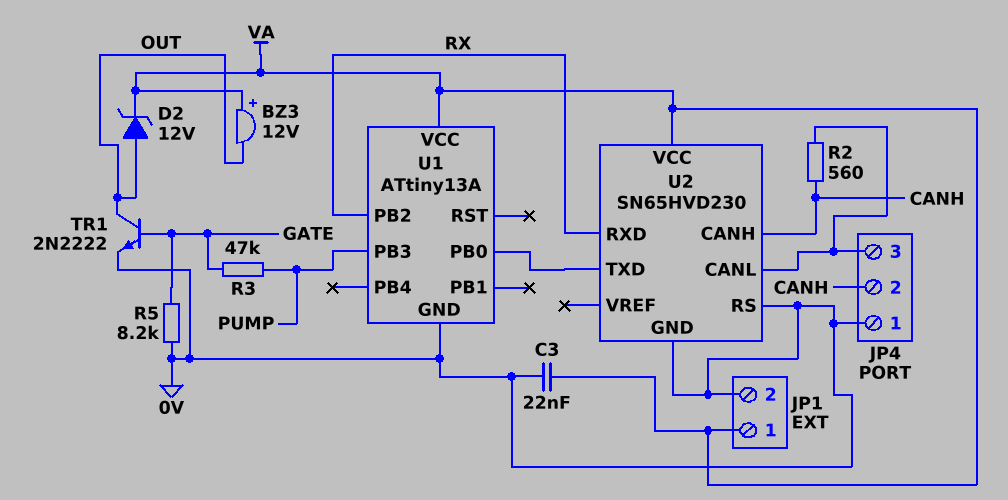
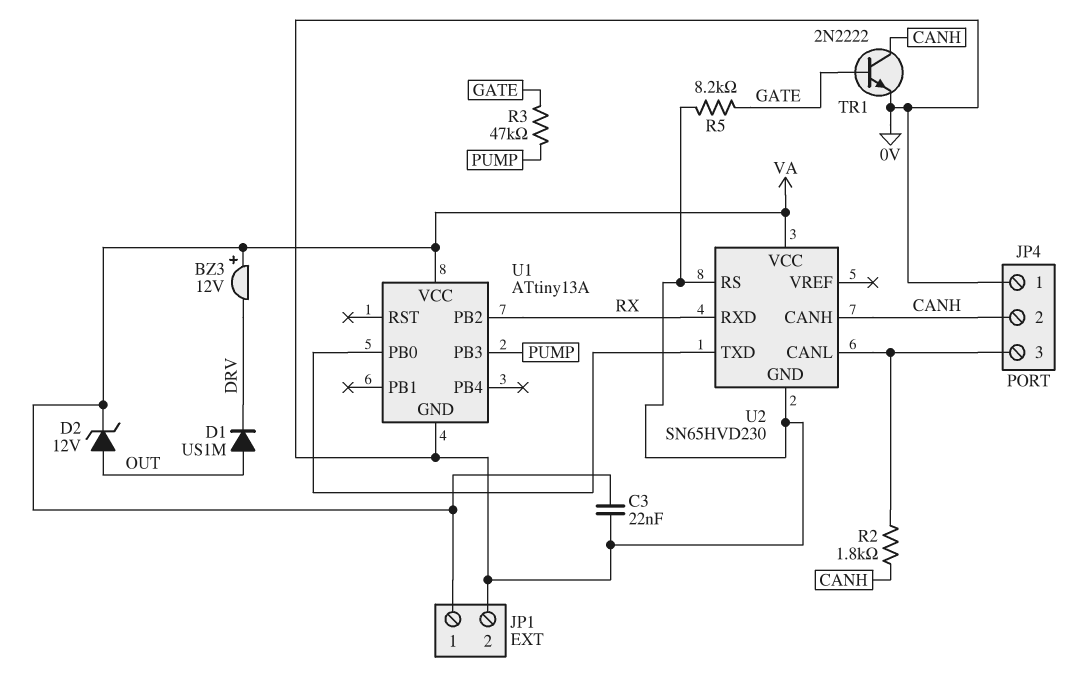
BZ3: buzzer 12V (plus VA, minus OUT) -> buzzer 12V (plus VA, minus DRV)
D1: none -> diode US1M (A OUT, K DRV)
R2: 560 (CANH, JP4/3) -> 1.8k (CANH, JP4/3)
TR1: NPN 2N2222 (B GATE, C OUT, E 0V) -> NPN 2N2222 (B GATE, C CANH, E 0V)

